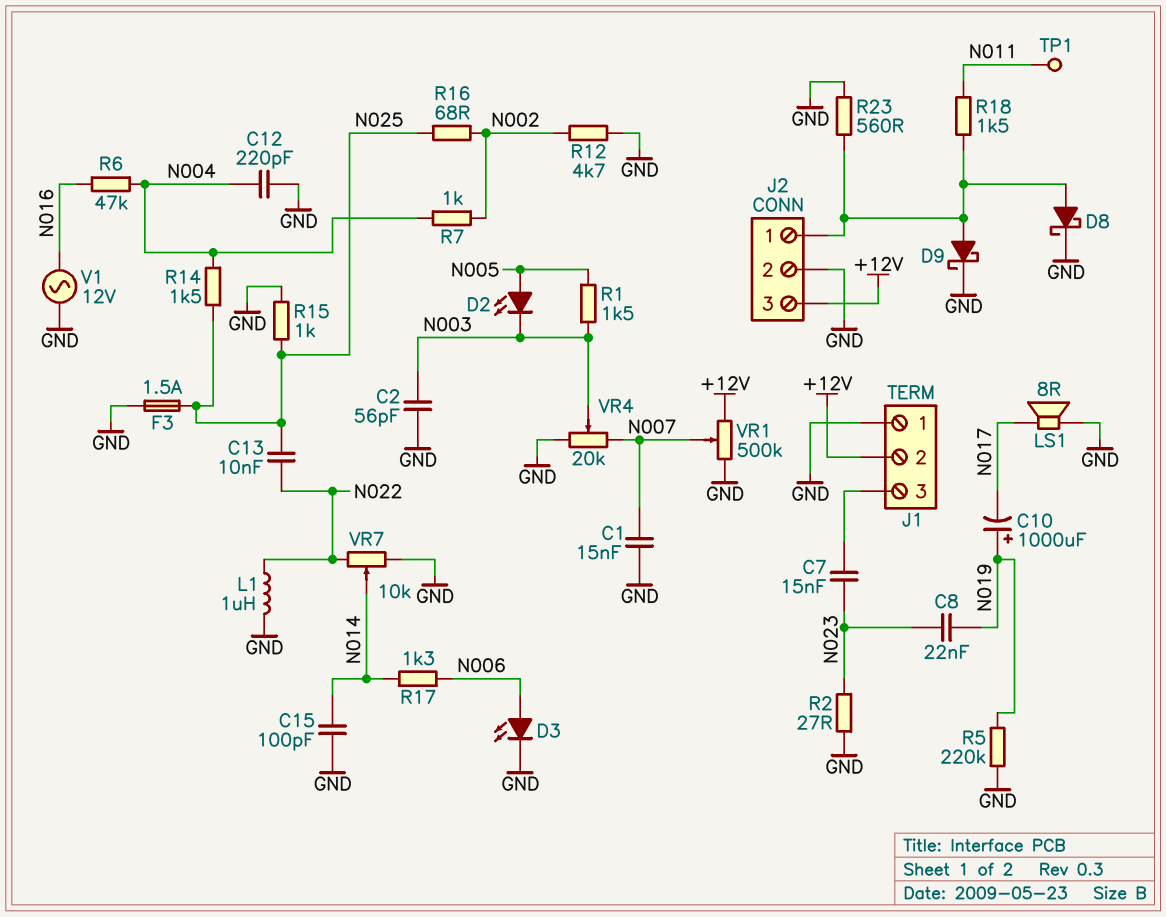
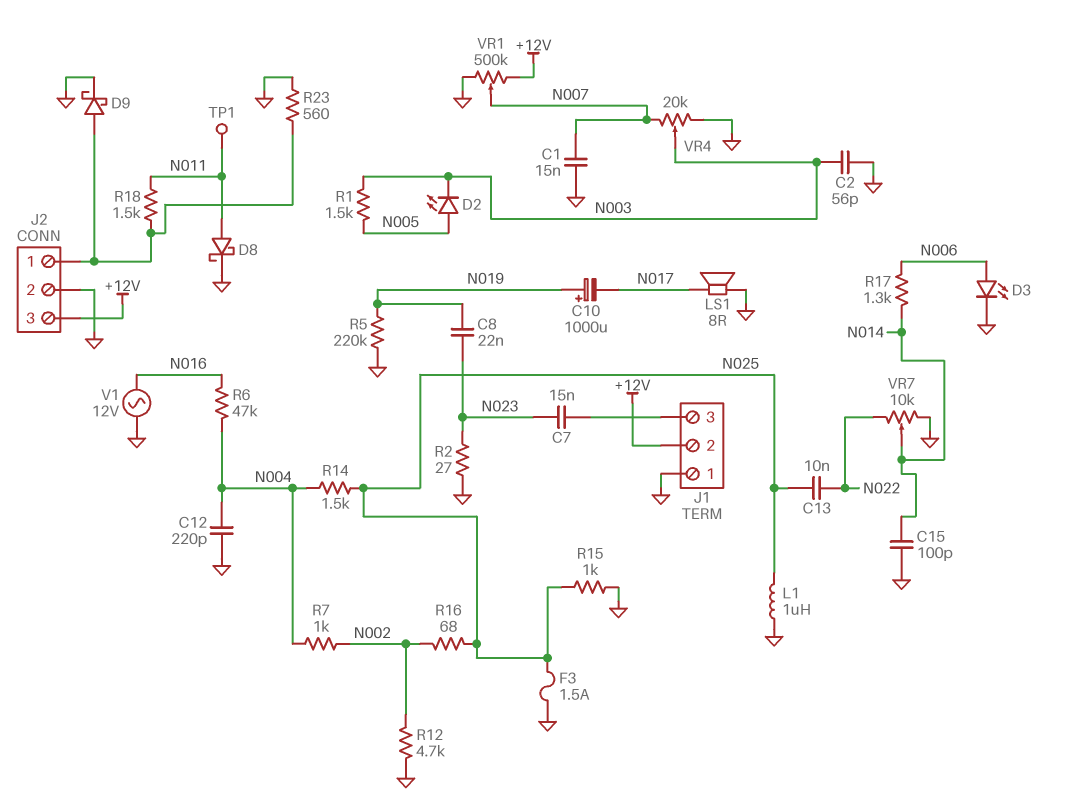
D8: schottky (A J2/1, K GND) -> schottky (A N011, K GND)
L1: 1uH (GND, N022) -> 1uH (GND, N025)

